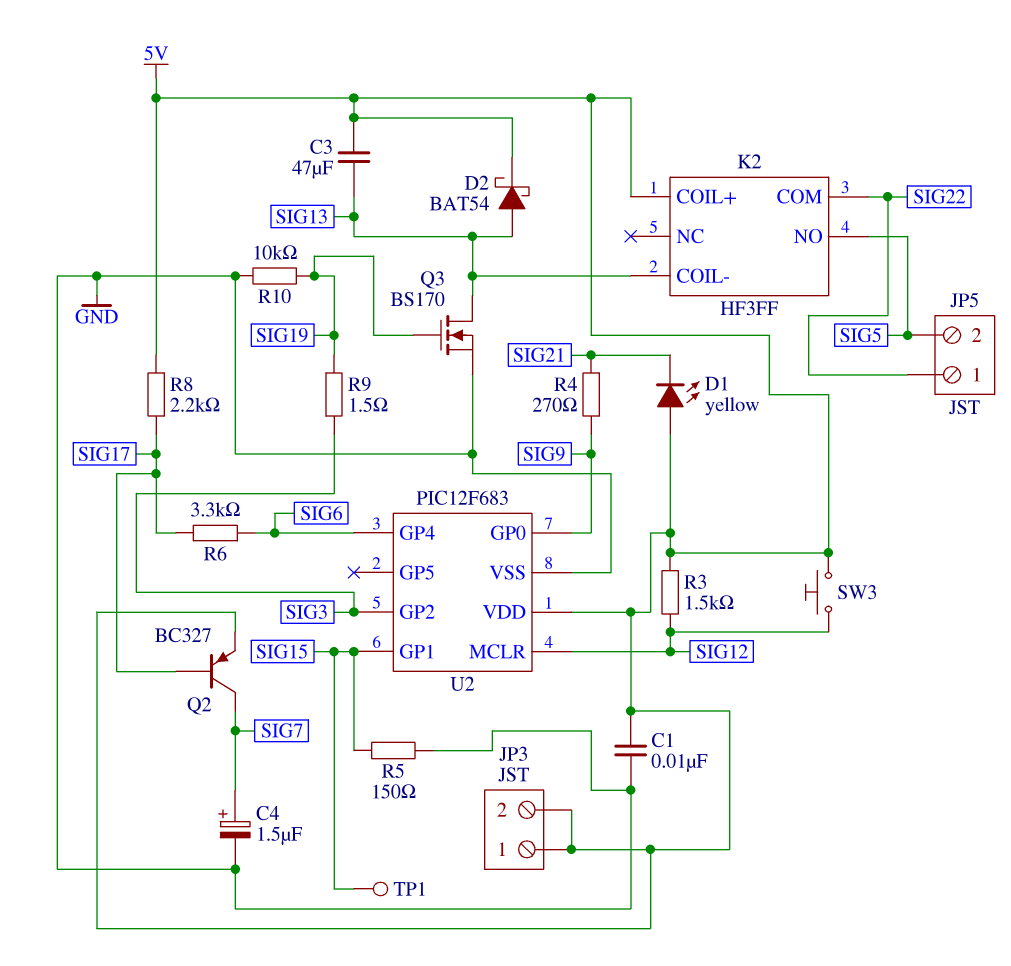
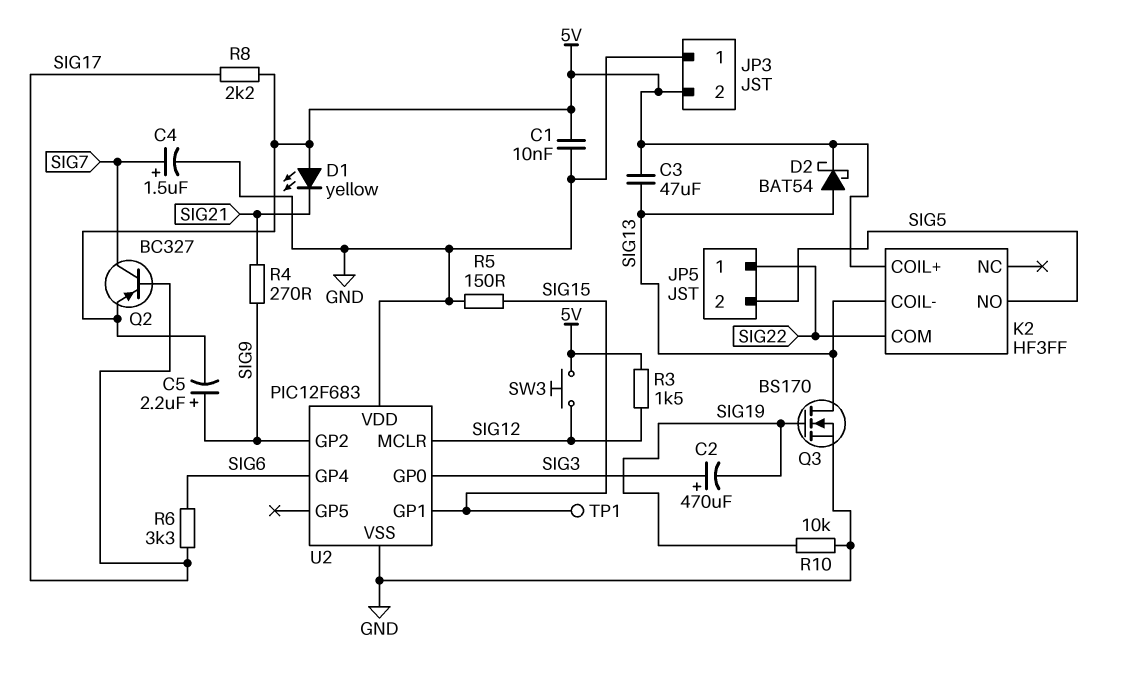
C2: none -> 470uF (plus SIG3, minus SIG19)
C5: none -> 2.2uF (plus SIG9, minus 5V)
JP3 pin 1: 5V -> GND
R9: 1.5 (SIG3, SIG19) -> none
U2 pin GP0: SIG9 -> SIG3
U2 pin GP2: SIG3 -> SIG9
U2 pin VDD: 5V -> GND

